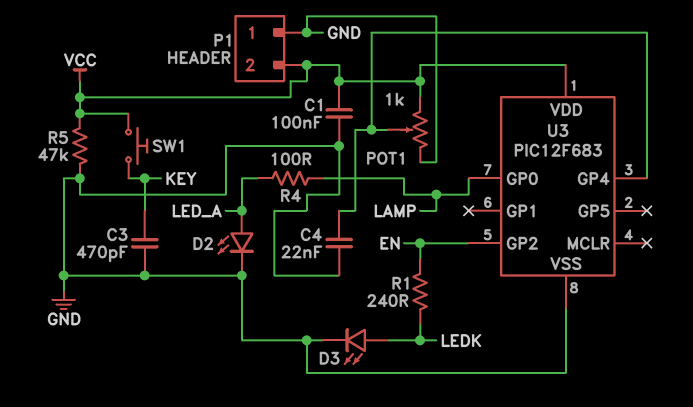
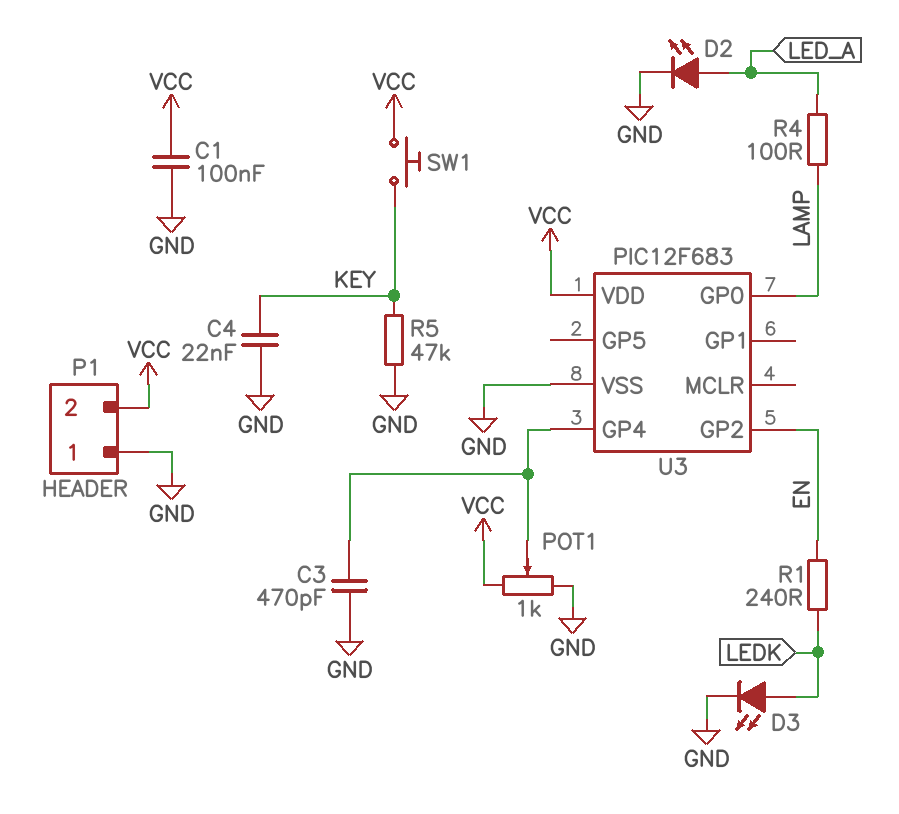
C3: 470pF (GND, KEY) -> 470pF (GND, U3/GP4)
C4: 22nF (GND, U3/GP4) -> 22nF (GND, KEY)
R5: 47k (GND, VCC) -> 47k (GND, KEY)

